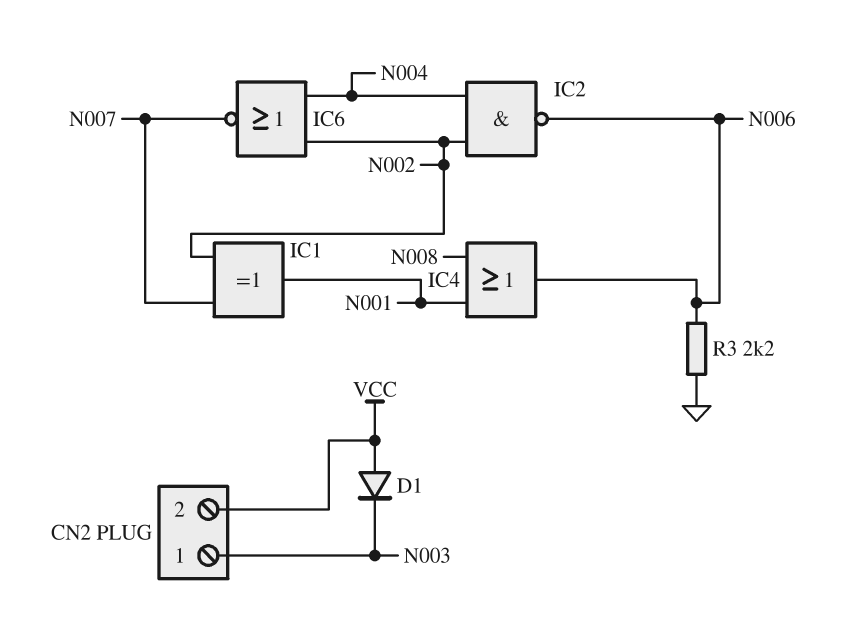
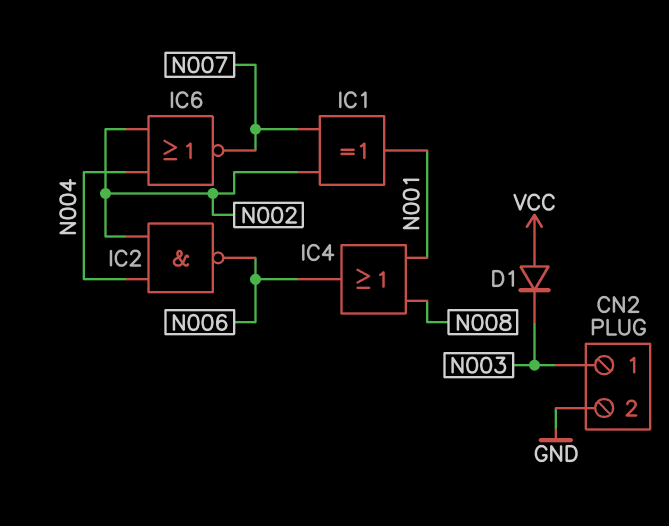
CN2 pin 2: VCC -> GND
R3: 2.2k (GND, N006) -> none

